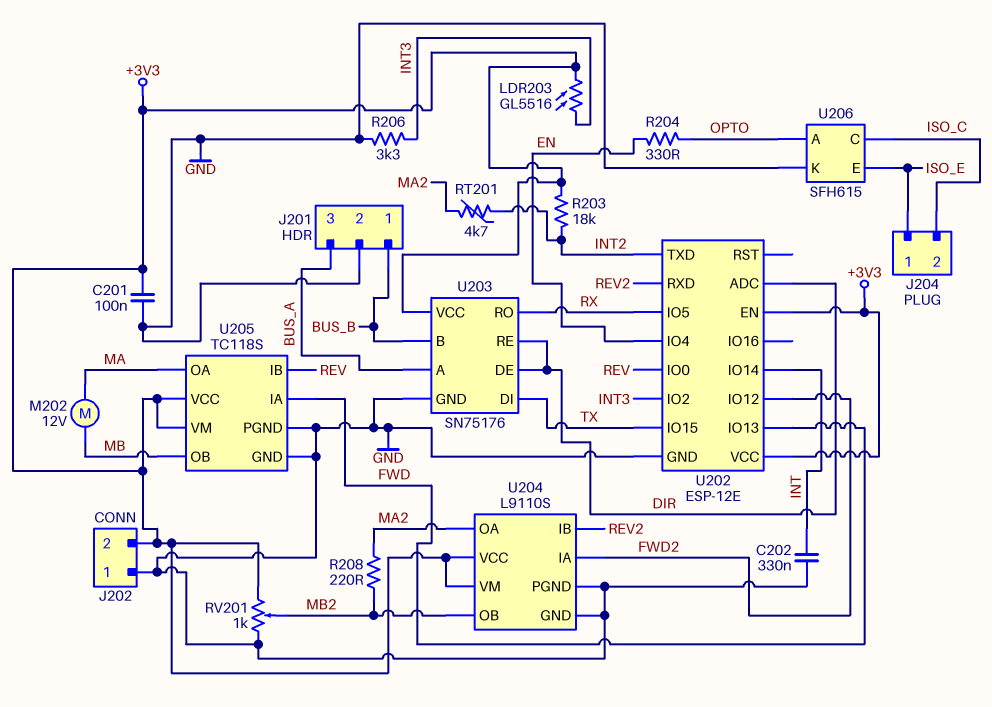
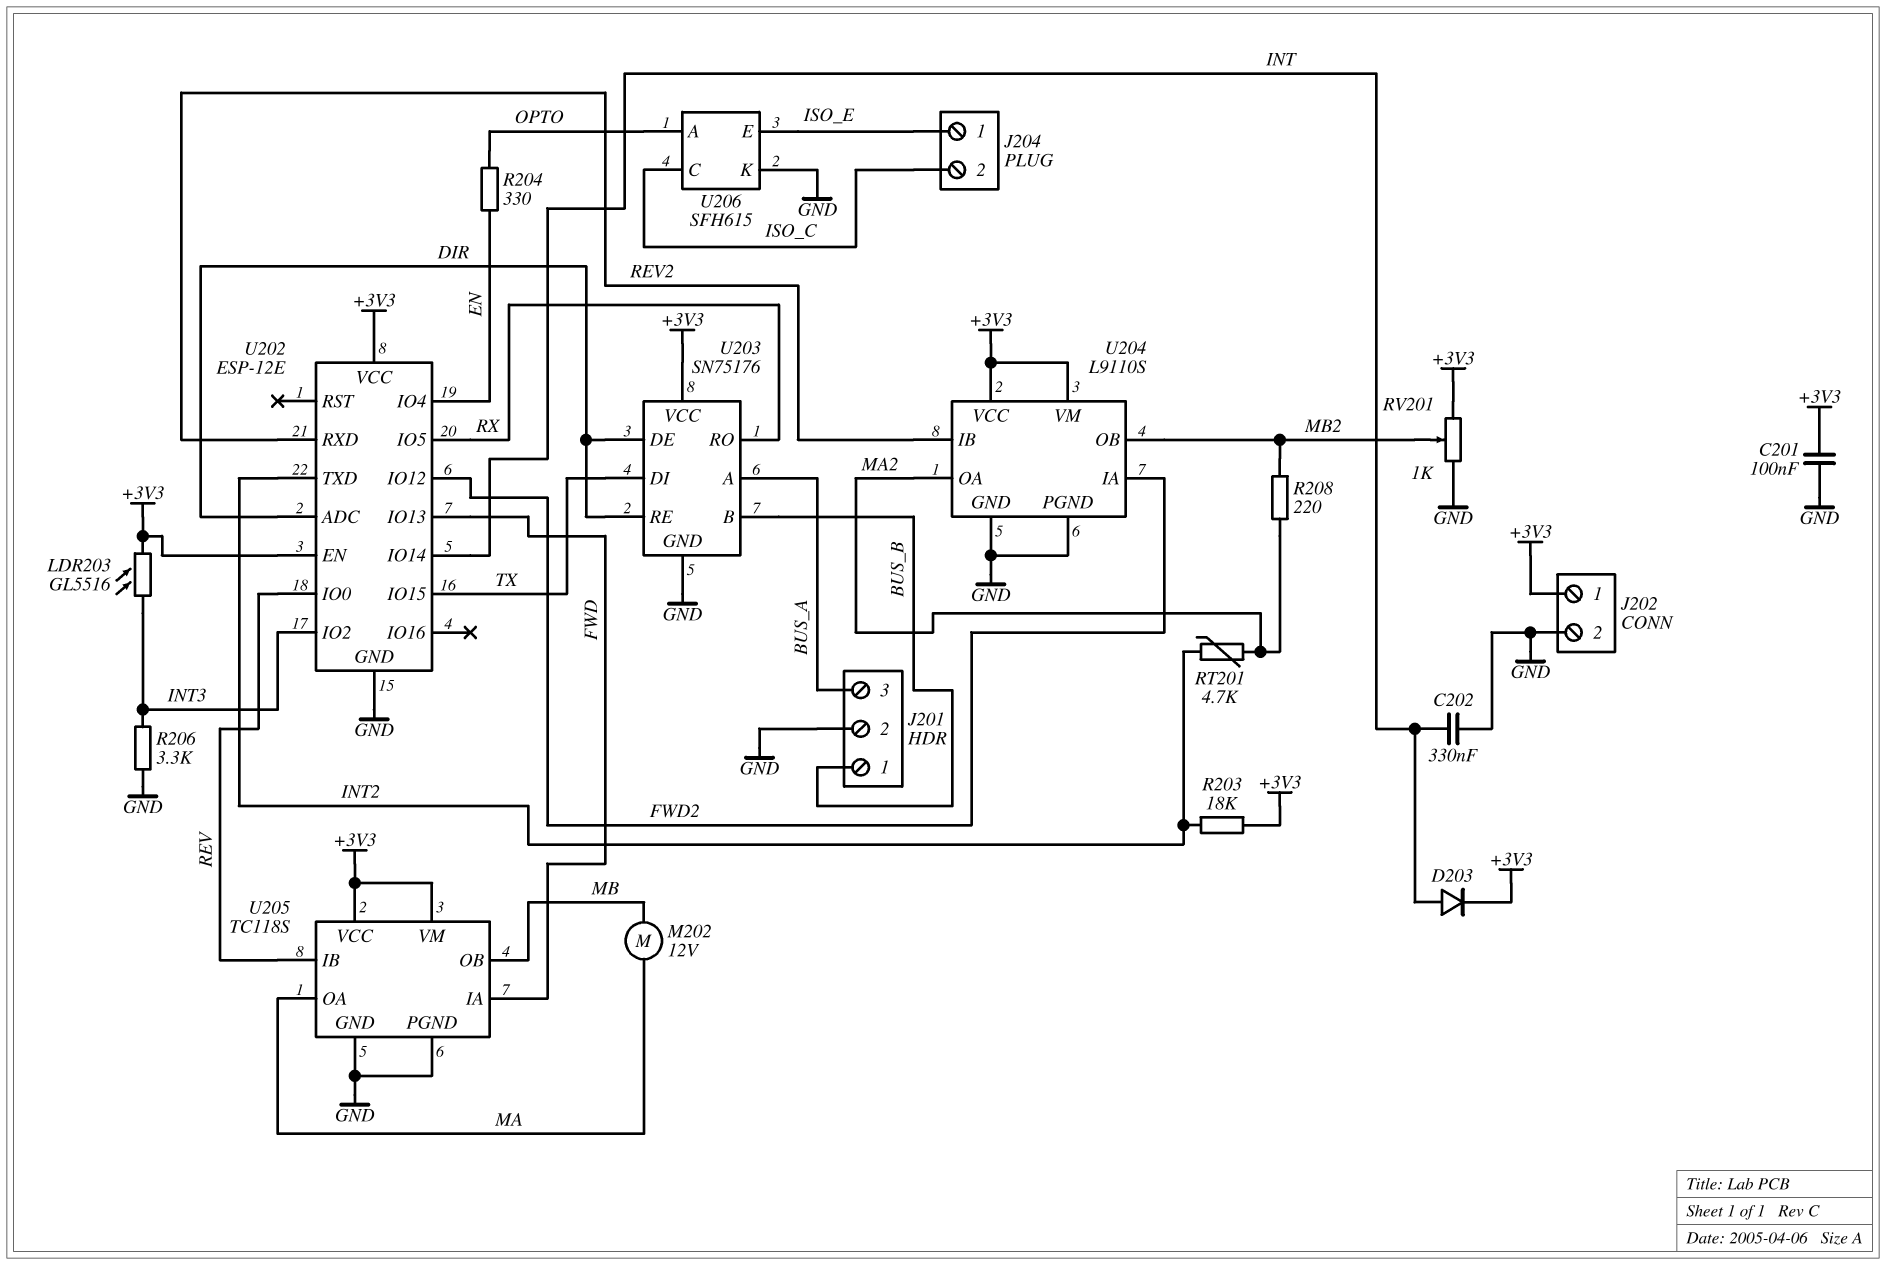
D203: none -> diode (A INT, K +3V3)
J202 pin 1: GND -> +3V3
J202 pin 2: +3V3 -> GND

